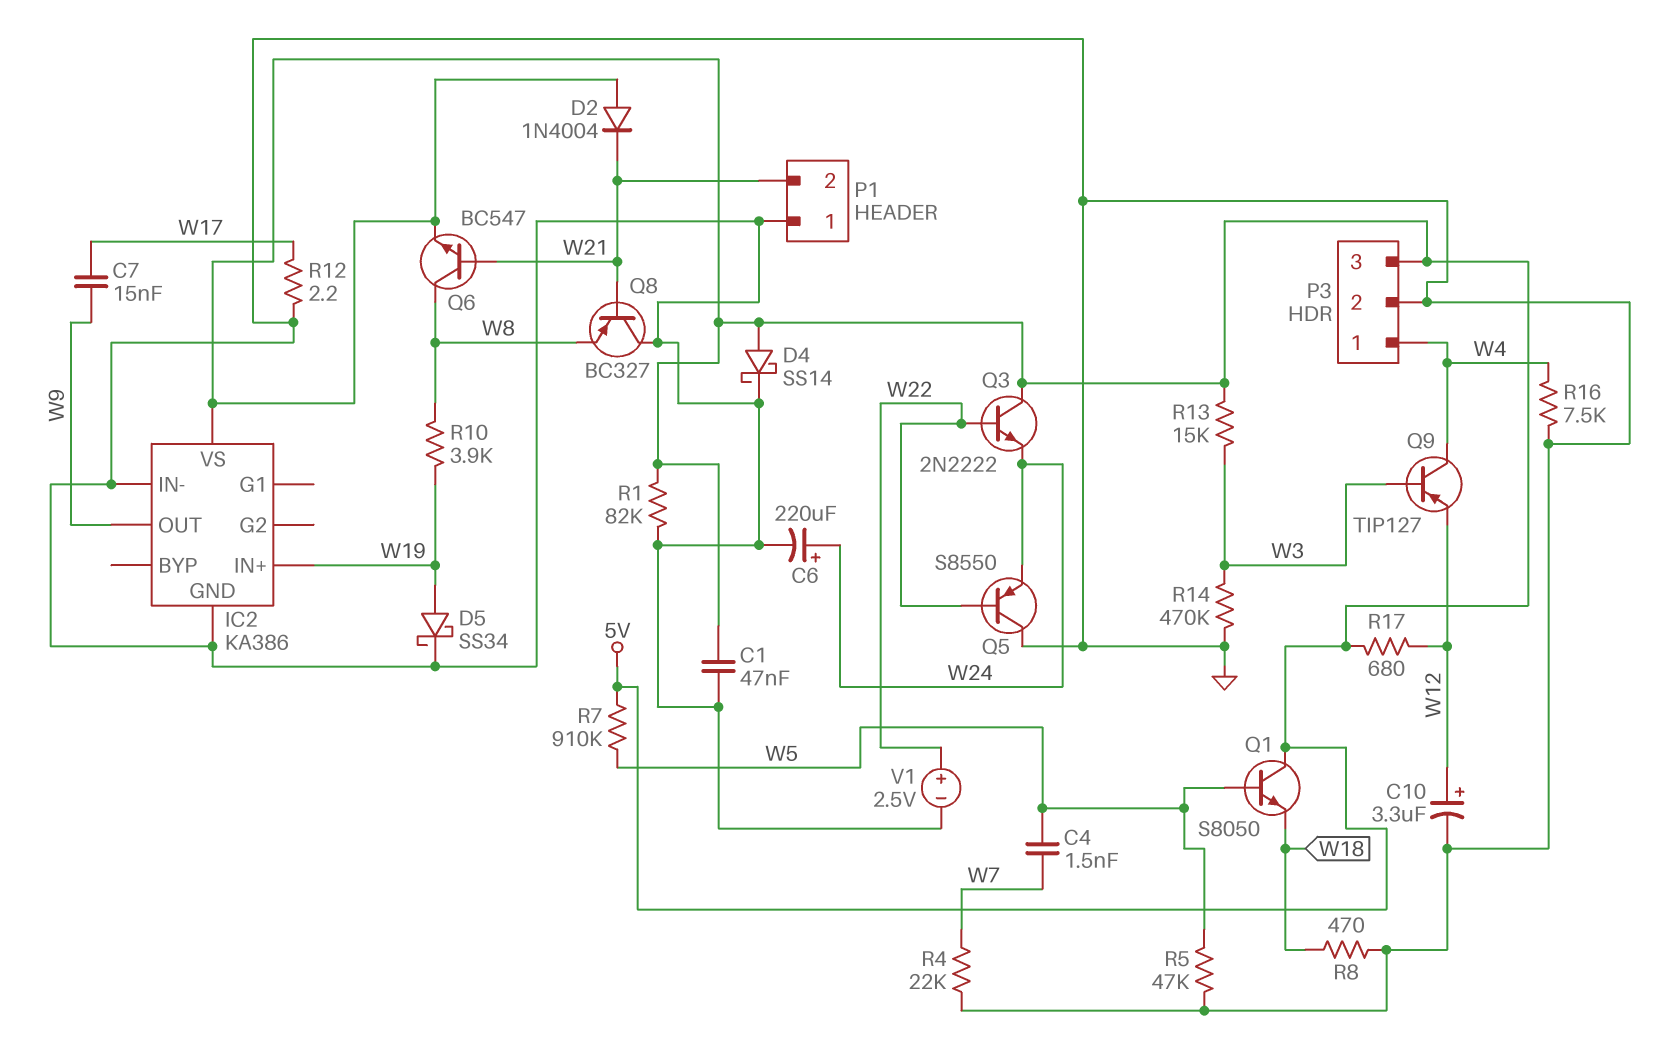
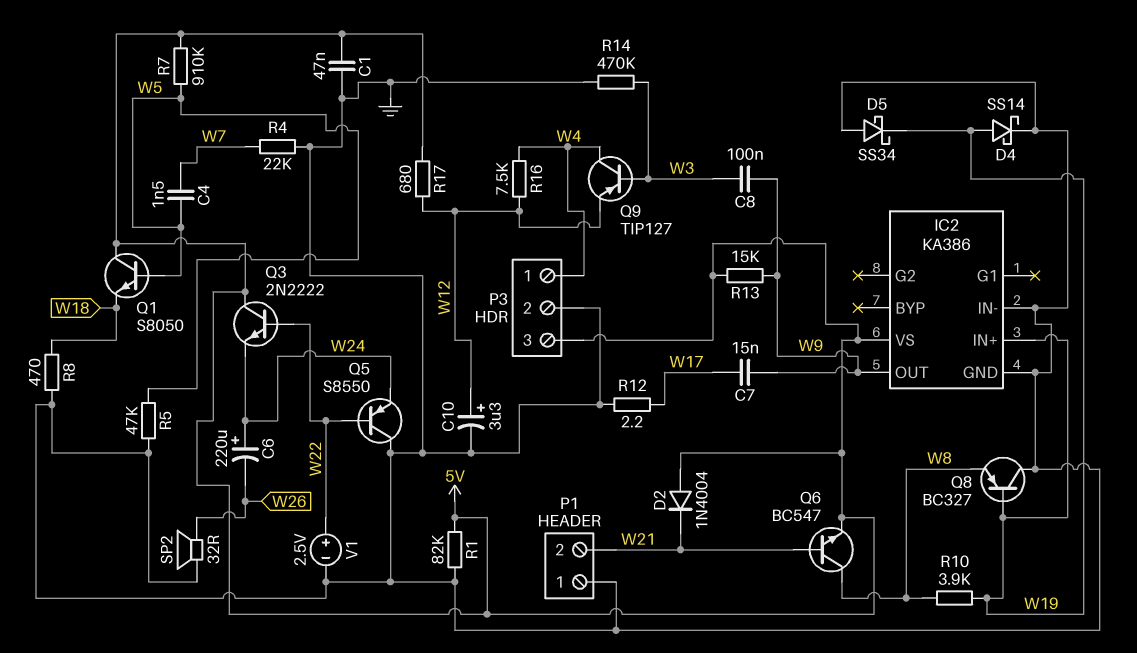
C6: 220uF (plus W24, minus GND) -> 220uF (plus W24, minus W26)
C8: none -> 100nF (W3, W9)
D4: schottky SS14 (A 5V, K GND) -> schottky SS14 (A W19, K GND)
D5: schottky SS34 (A W19, K GND) -> schottky SS34 (A GND, K W19)
Q8: PNP BC327 (B W21, C GND, E W8) -> PNP BC327 (B W19, C GND, E W8)
R13: 15k (5V, W3) -> 15k (5V, W9)
R16: 7.5k (GND, W4) -> 7.5k (W4, W12)
SP2: none -> speaker 32R (GND, W26)

